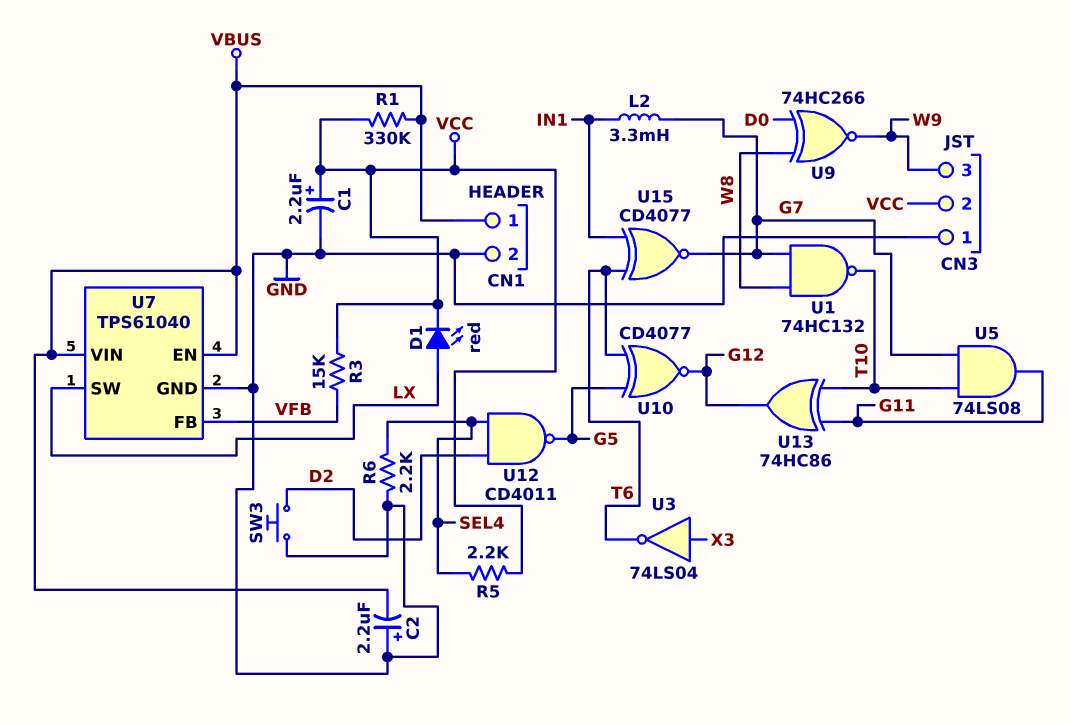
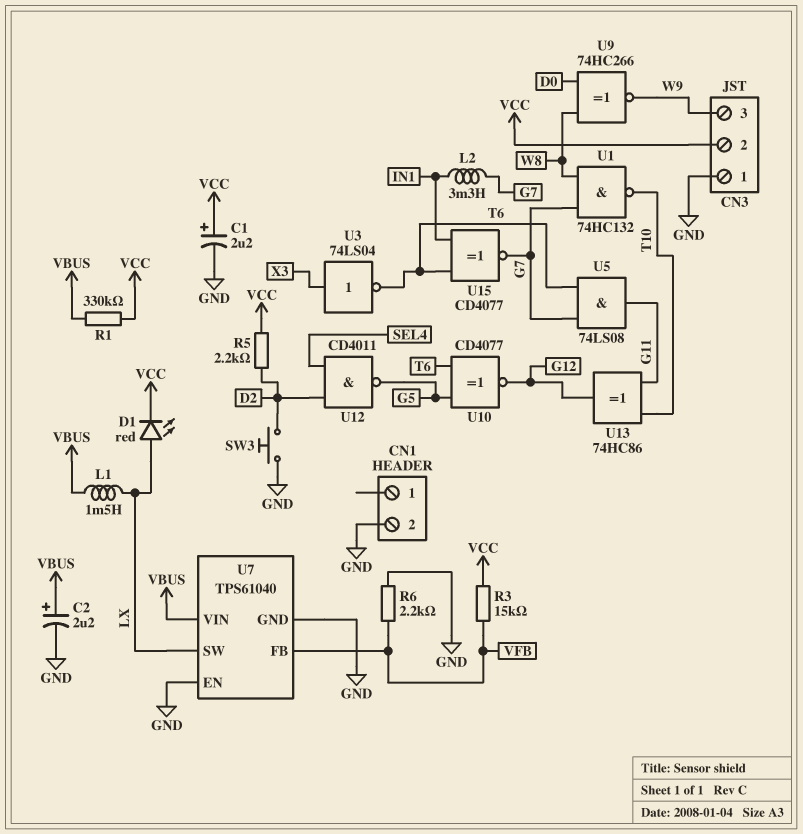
C2: 2.2uF (plus GND, minus VBUS) -> 2.2uF (plus VBUS, minus GND)
CN1 pin 1: VBUS -> none
L1: none -> 1.5mH (LX, VBUS)
R5: 2.2k (SEL4, VCC) -> 2.2k (D2, VCC)
R6: 2.2k (GND, SEL4) -> 2.2k (GND, VFB)
U5: AND 74LS08 (in G7, in T10, out G11) -> AND 74LS08 (in G7, in T6, out G11)
U7 pin EN: VBUS -> GND

